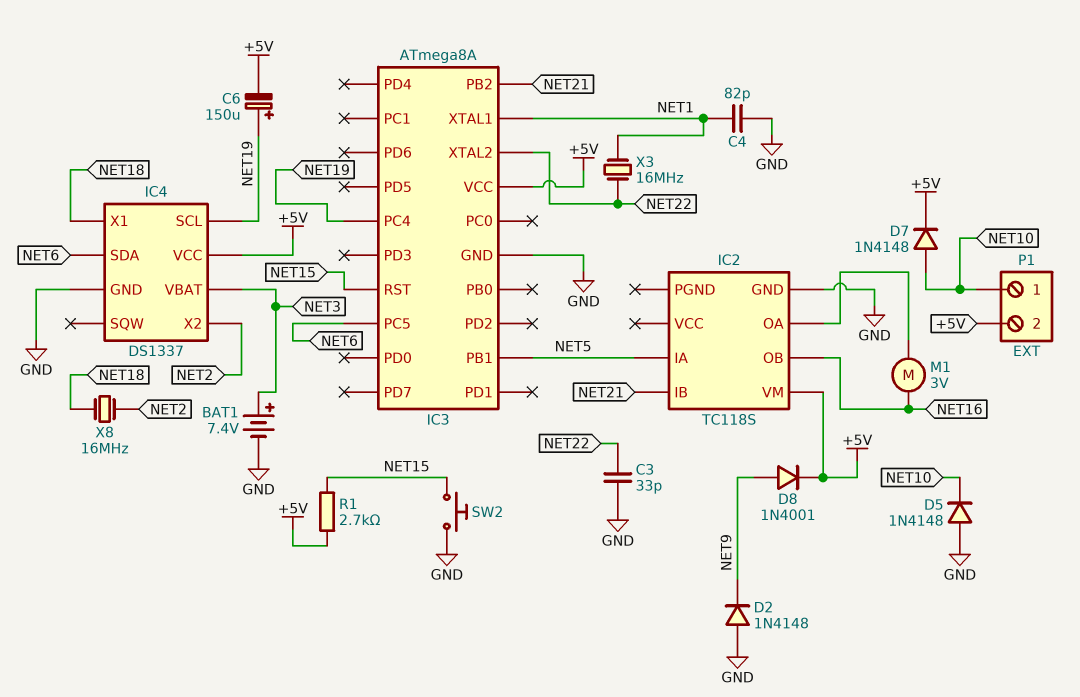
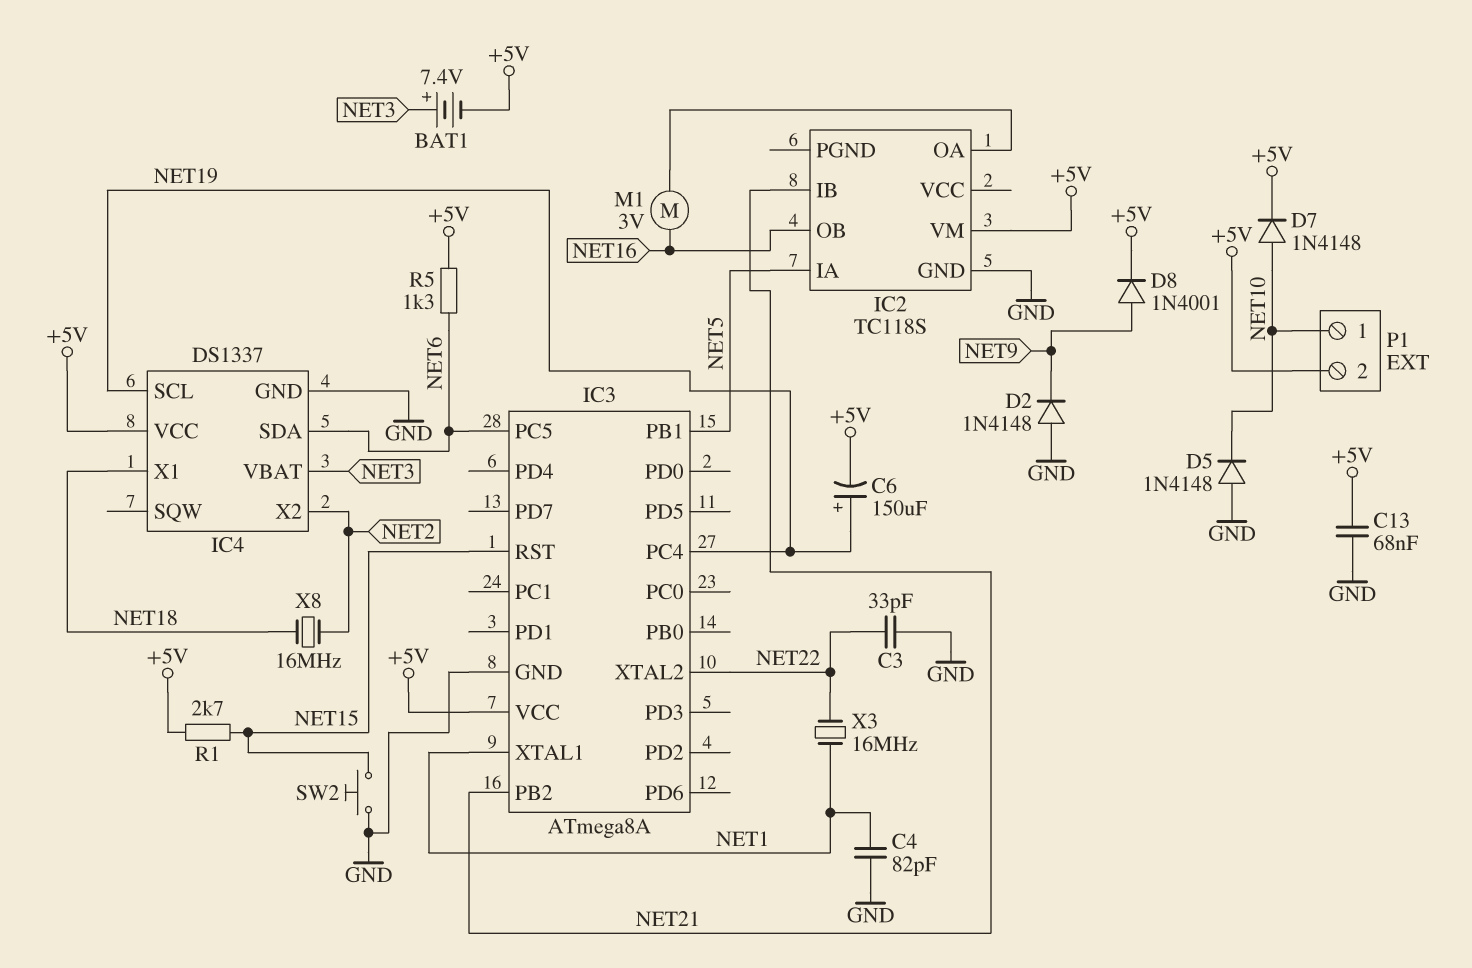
BAT1: 7.4V (plus NET3, minus GND) -> 7.4V (plus NET3, minus +5V)
C13: none -> 68nF (+5V, GND)
R5: none -> 1.3k (+5V, NET6)

